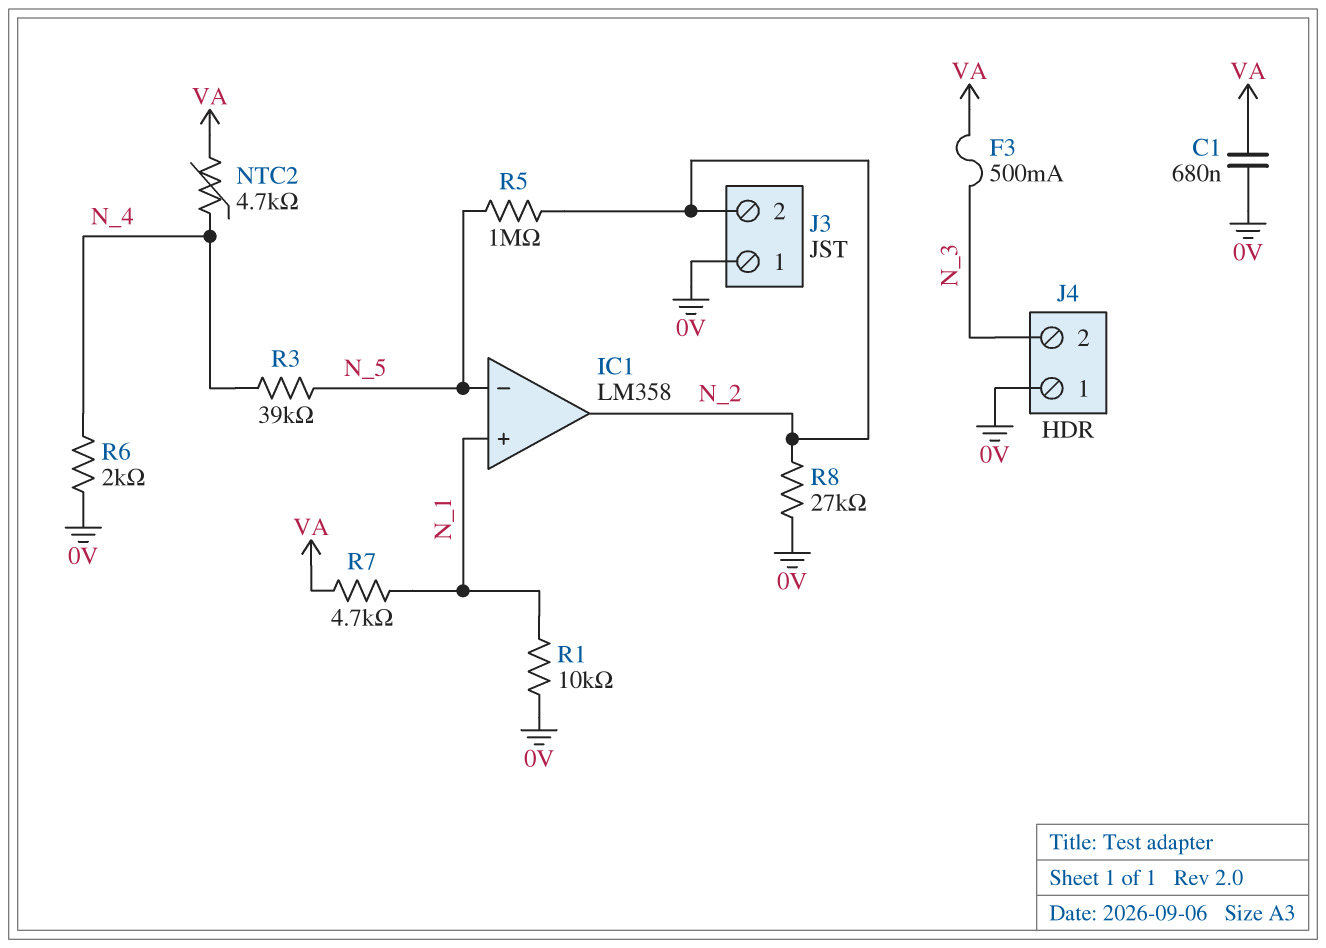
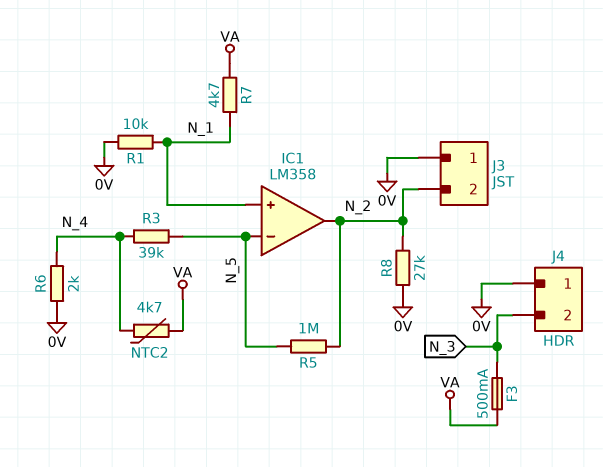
C1: 680nF (0V, VA) -> none

